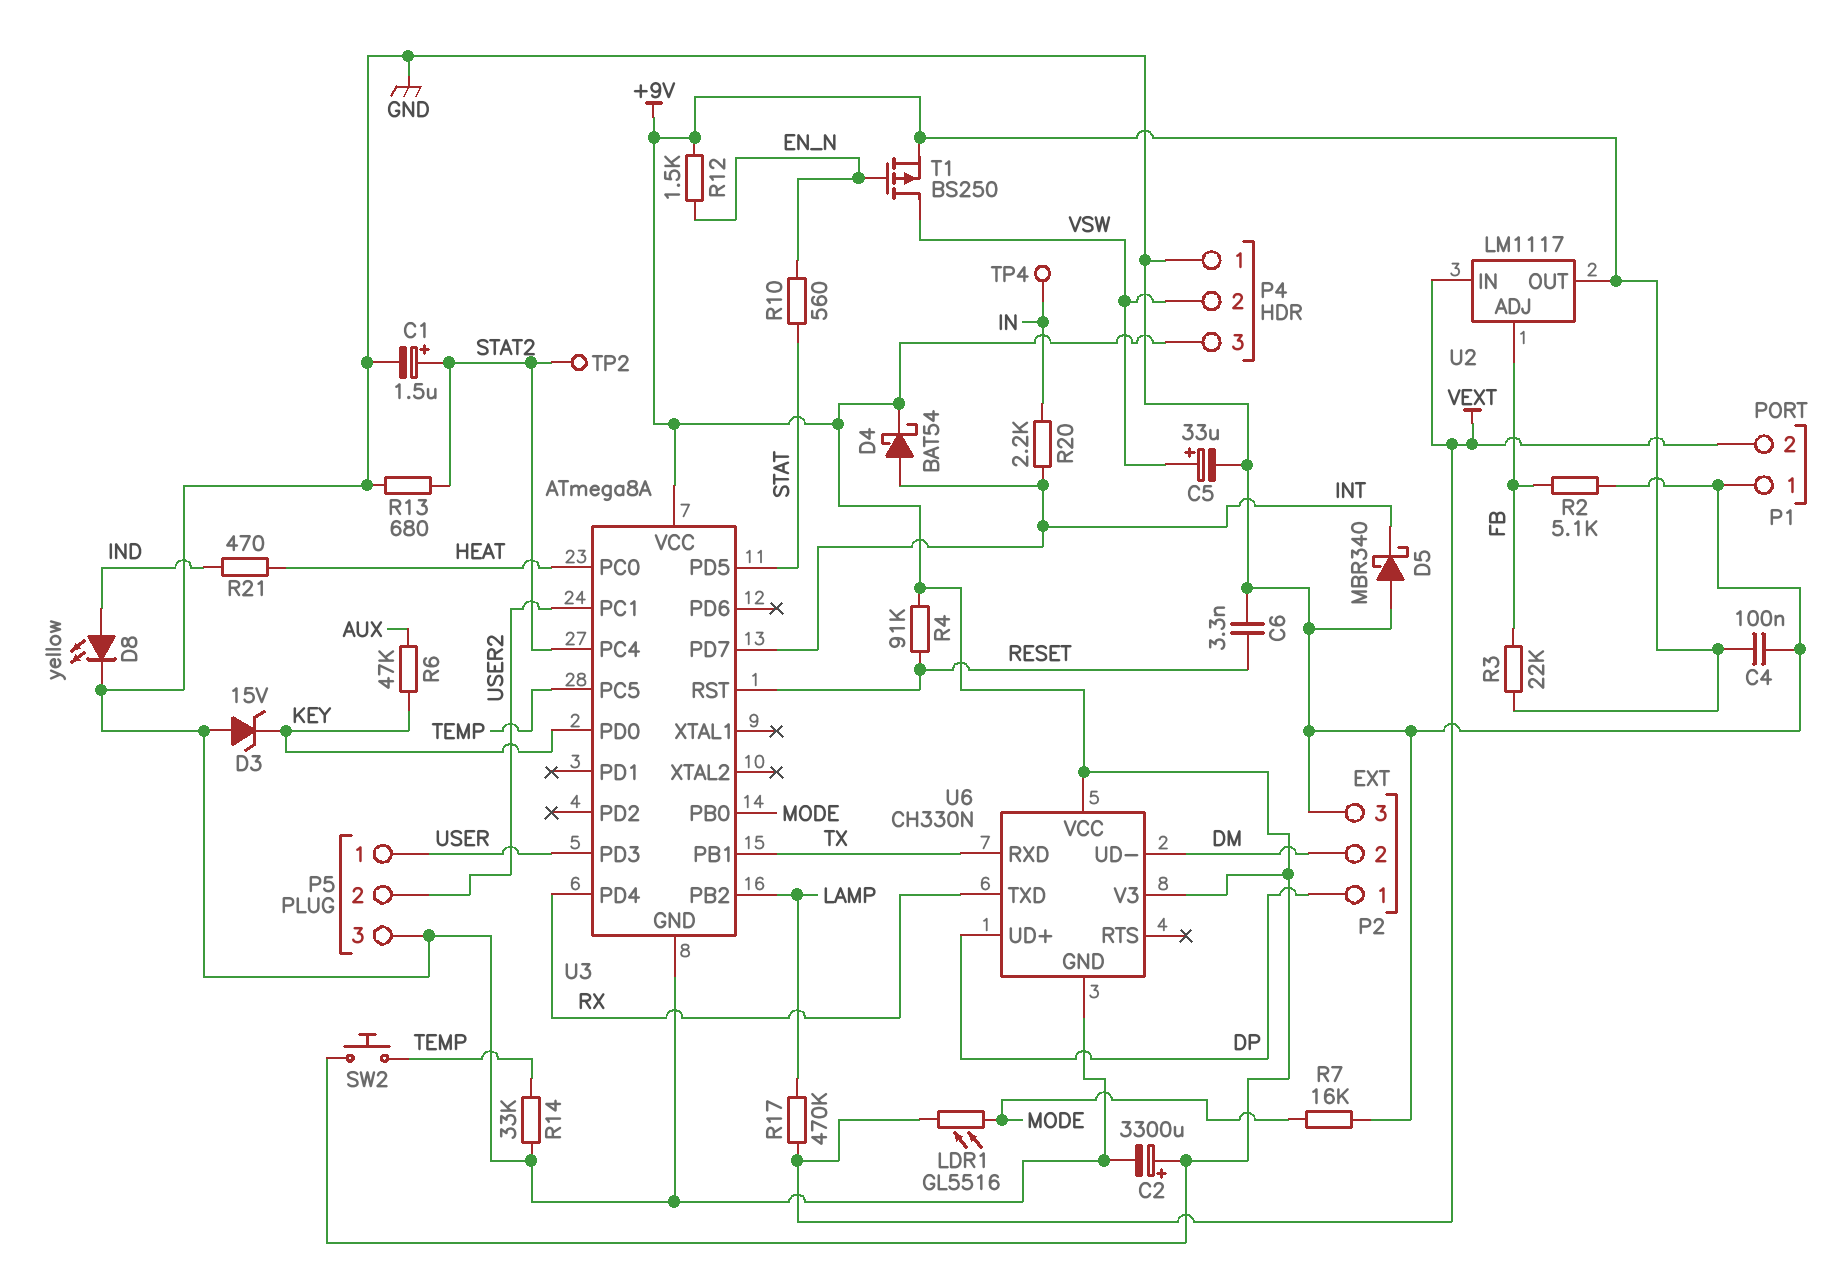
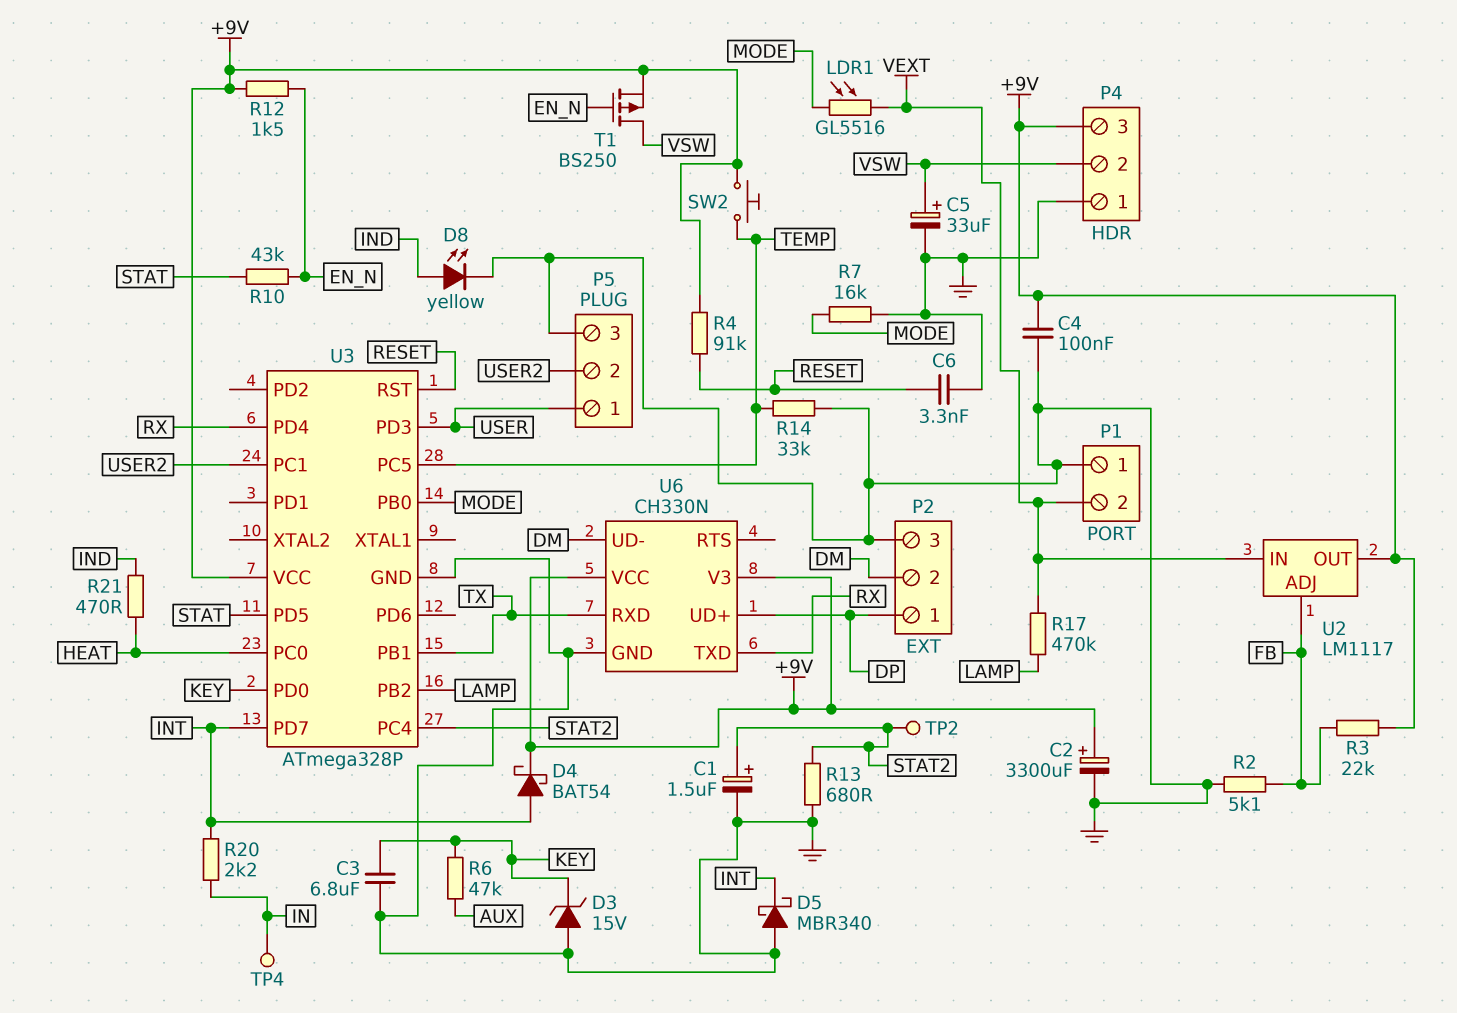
C3: none -> 6.8uF (GND, KEY)
R10: 560 (EN_N, STAT) -> 43k (EN_N, STAT)
U3: ATmega8A -> ATmega328P

